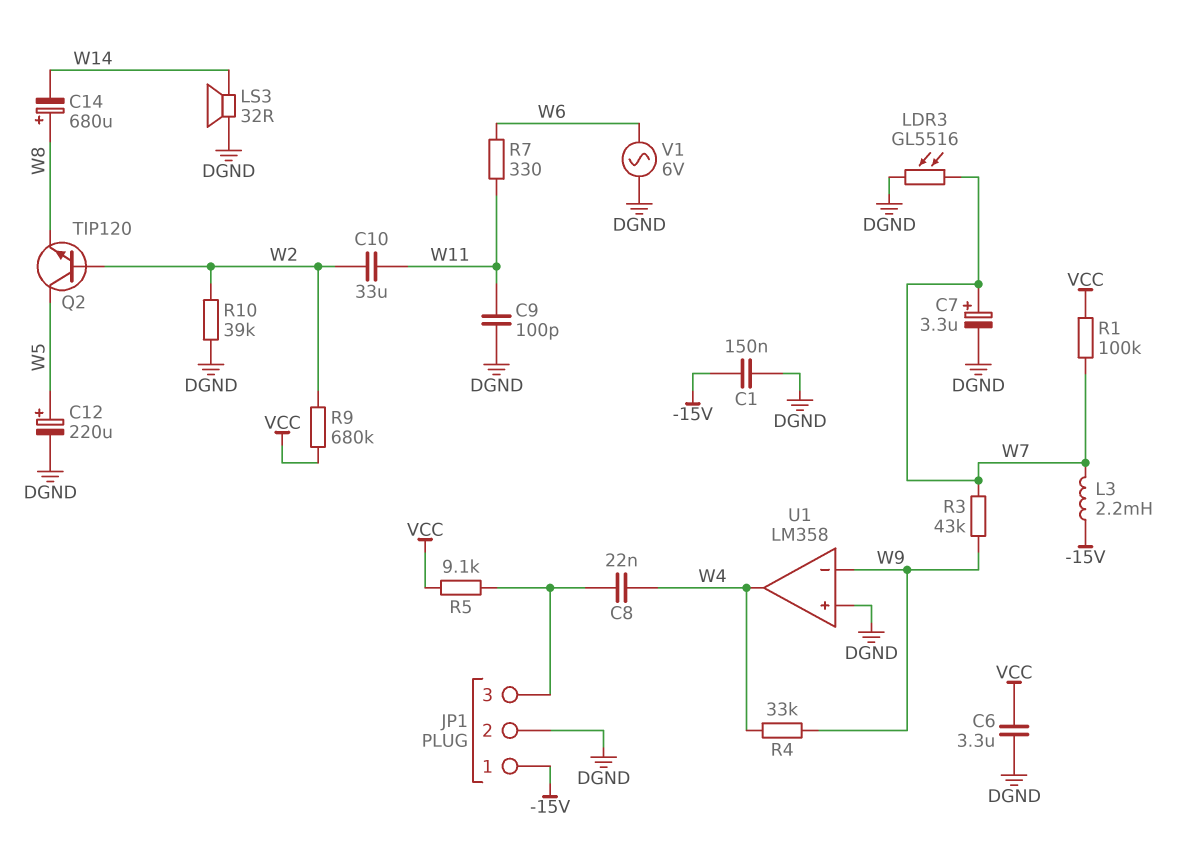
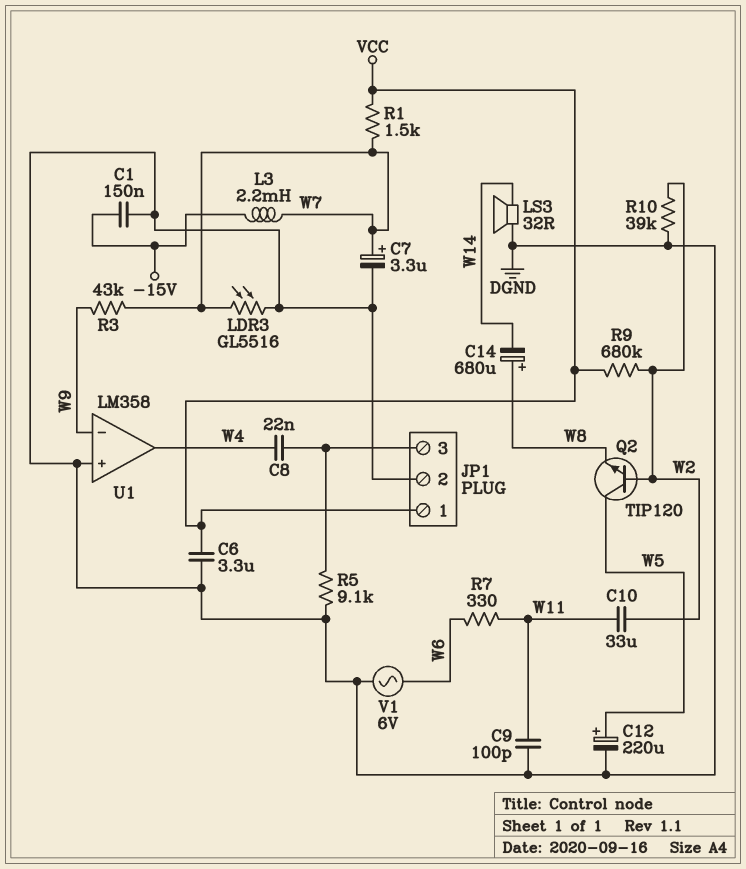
JP1 pin 1: -15V -> VCC
R1: 100k (VCC, W7) -> 1.5k (VCC, W7)
R4: 33k (W4, W9) -> none
R5: 9.1k (JP1/3, VCC) -> 9.1k (DGND, JP1/3)

